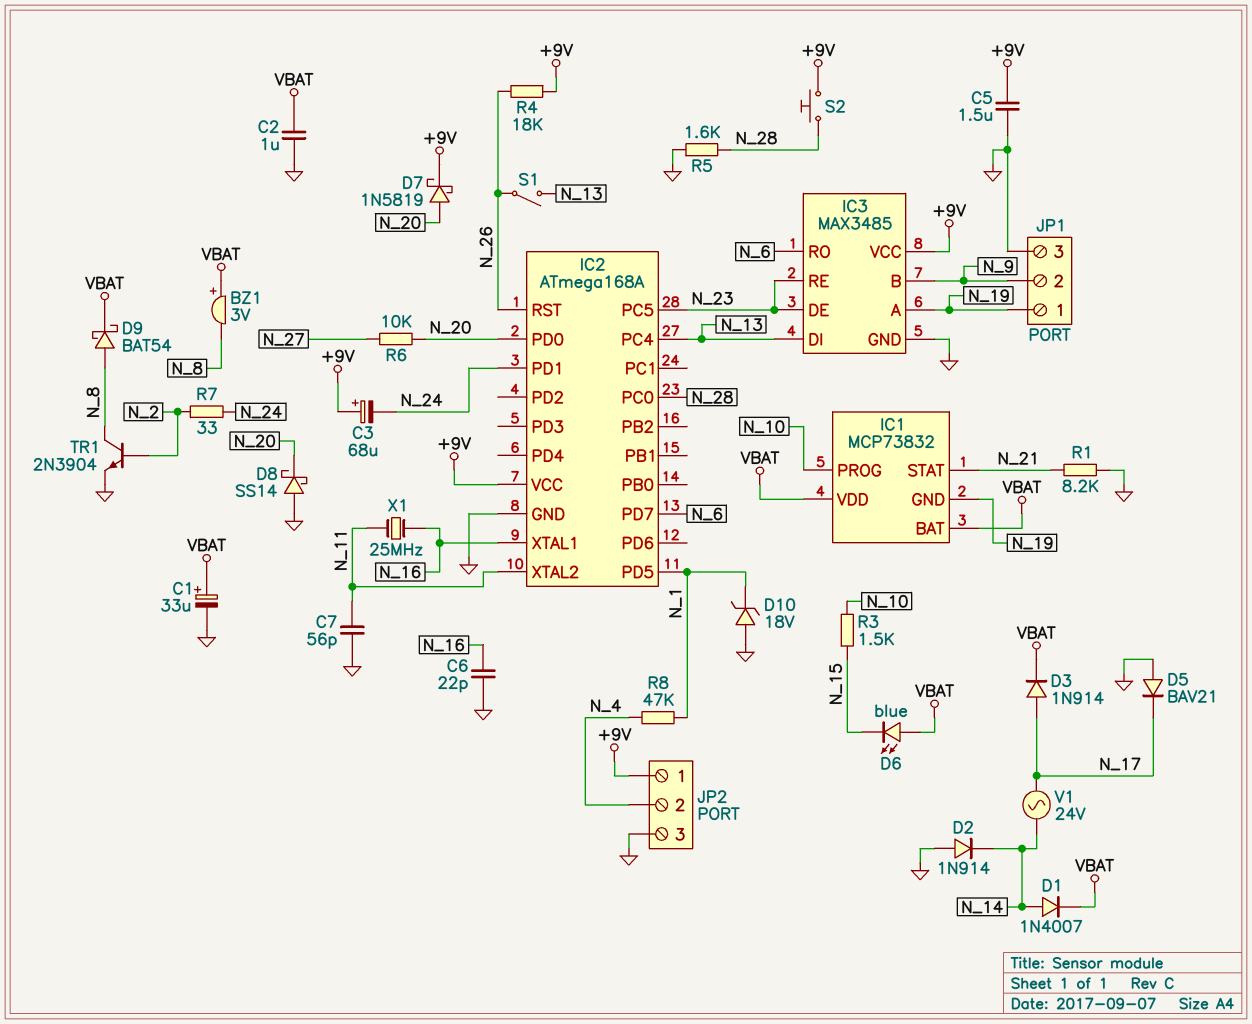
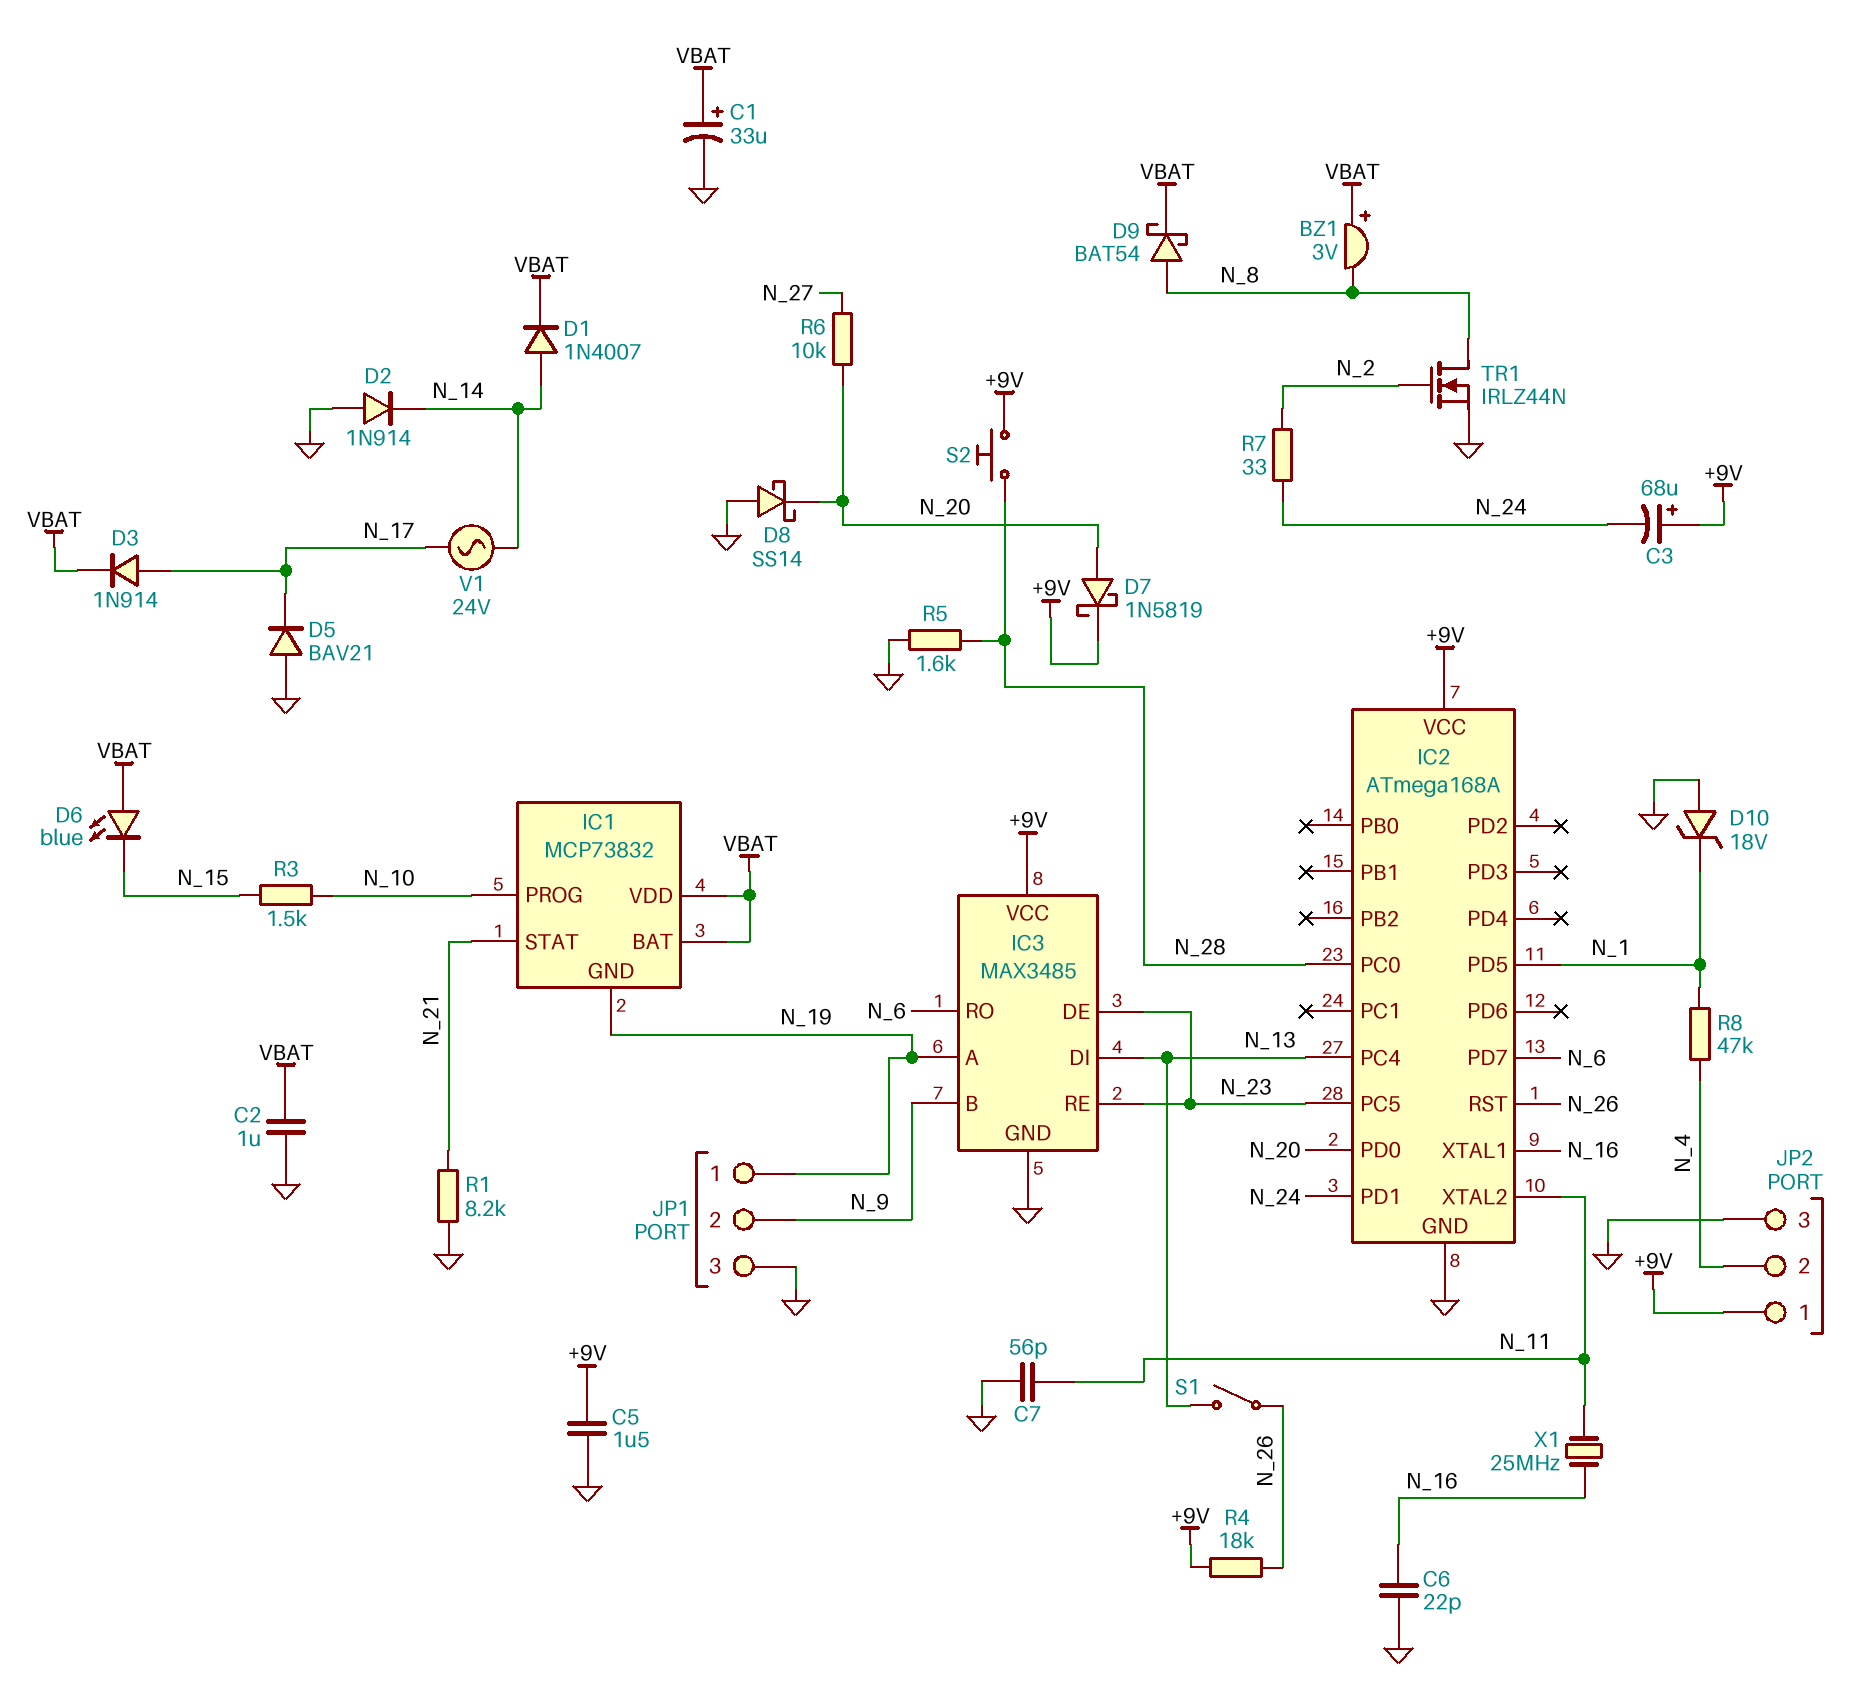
TR1: NPN 2N3904 (B N_2, C N_8, E GND) -> NMOS IRLZ44N (G N_2, D N_8, S GND)

